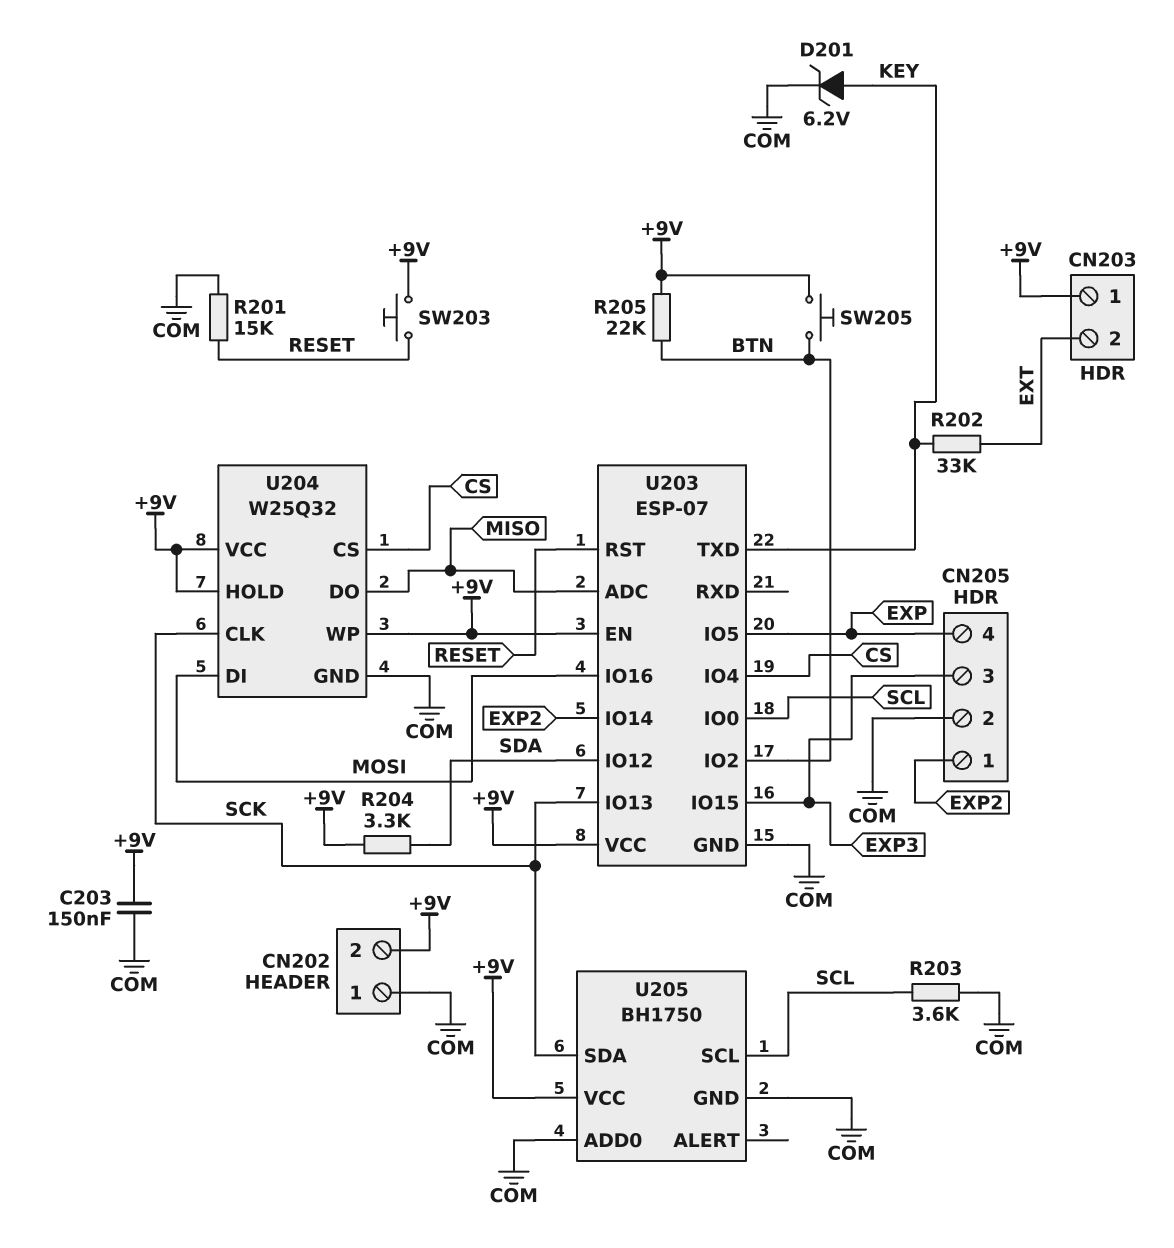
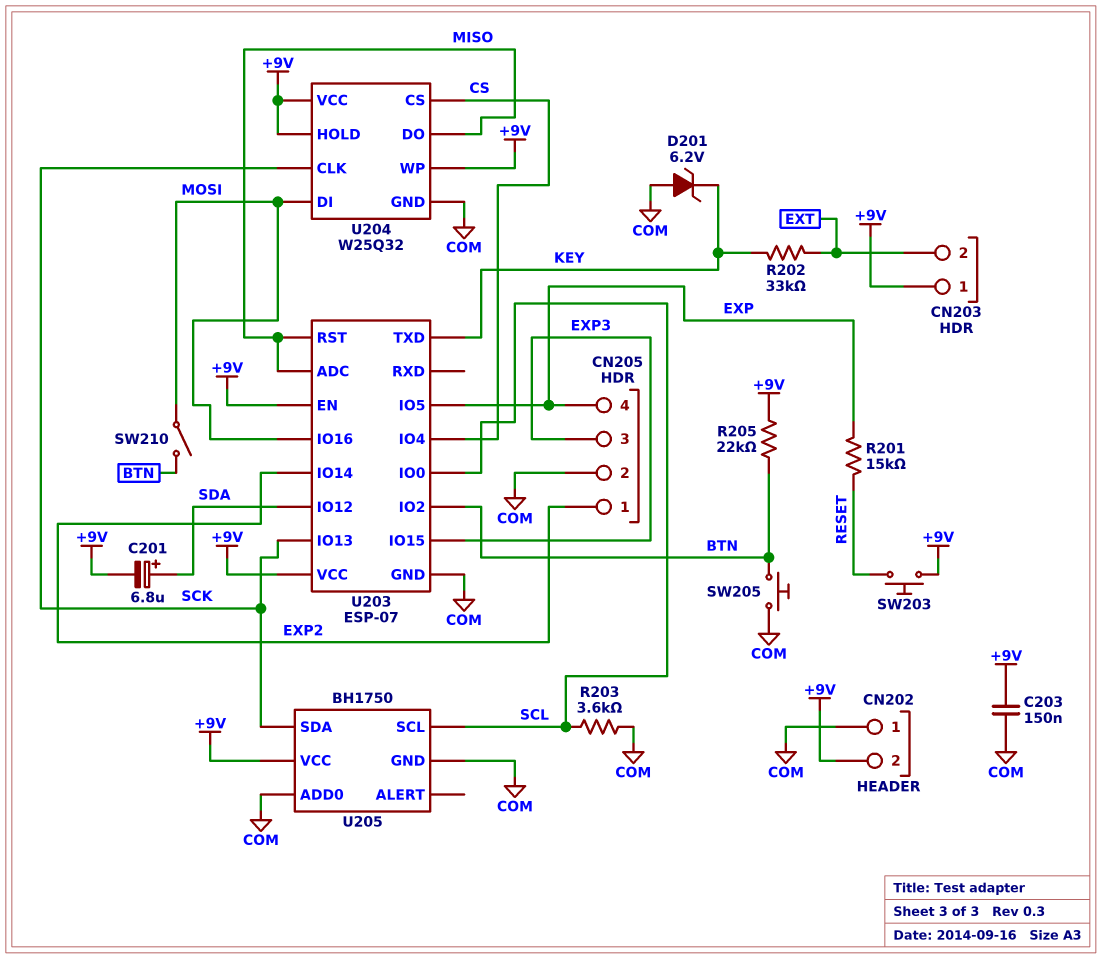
C201: none -> 6.8uF (plus SDA, minus +9V)
D201: zener 6.2V (A KEY, K COM) -> zener 6.2V (A COM, K KEY)
R201: 15k (COM, RESET) -> 15k (EXP, RESET)
R204: 3.3k (+9V, SDA) -> none
SW205: button (+9V, BTN) -> button (BTN, COM)
SW210: none -> switch (BTN, MOSI)
U203 pin RST: RESET -> MISO

